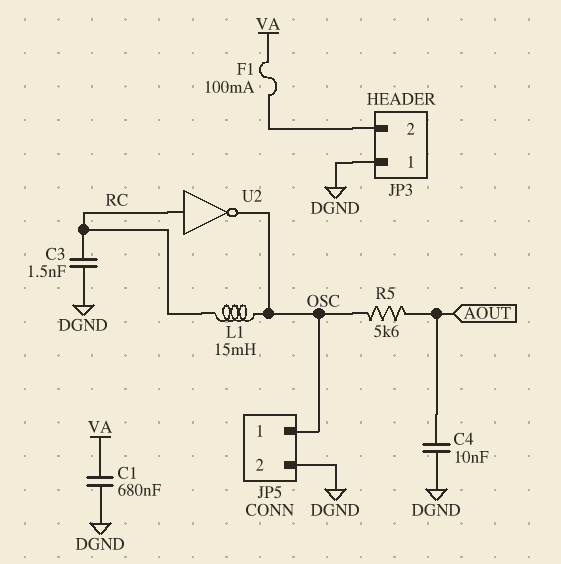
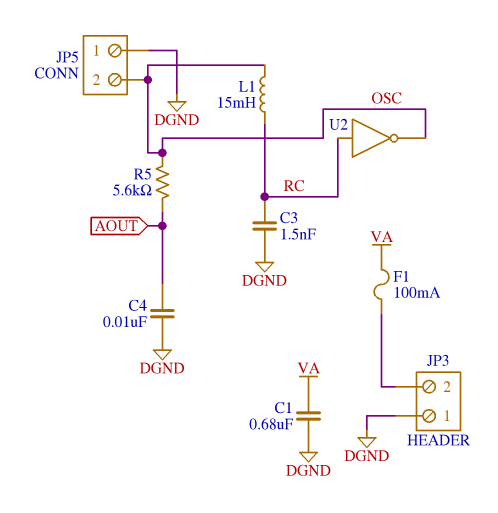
JP5 pin 1: OSC -> DGND
JP5 pin 2: DGND -> OSC

